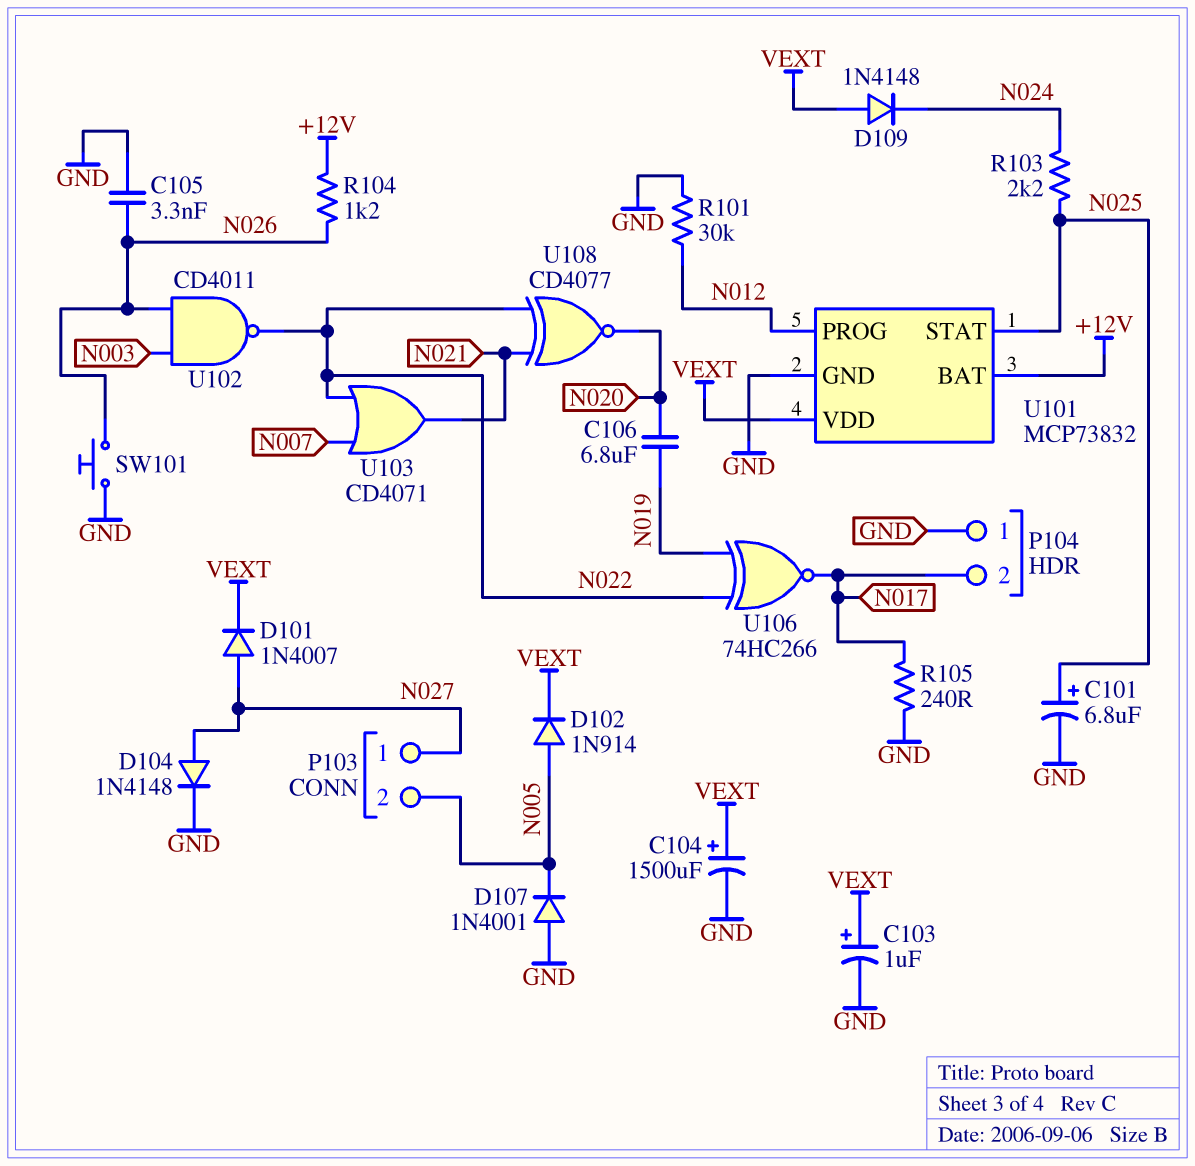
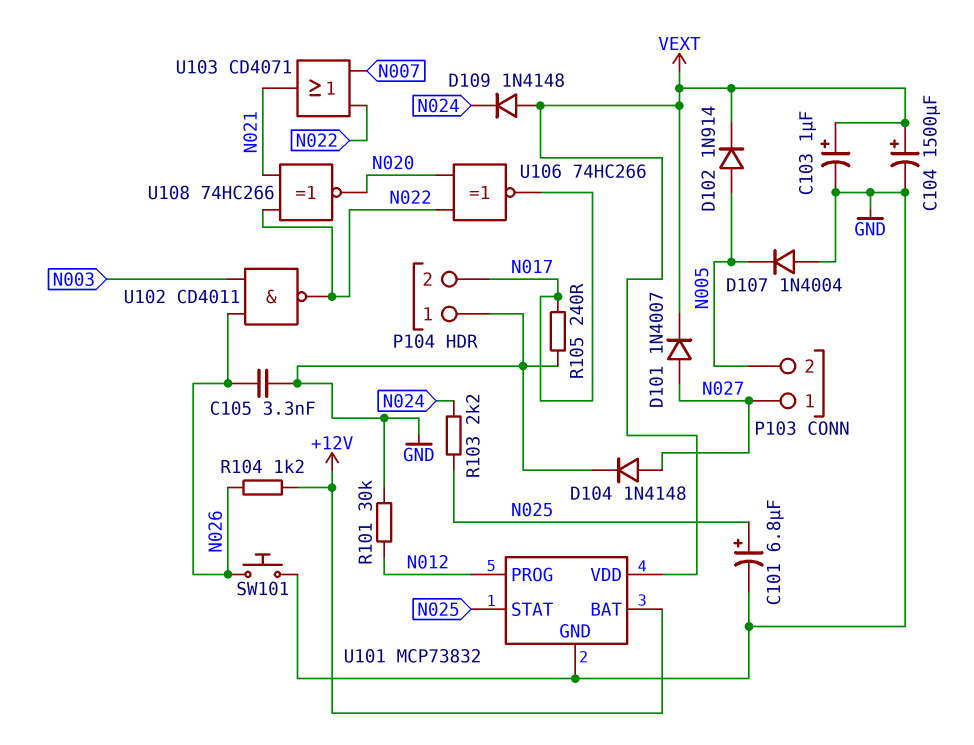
C106: 6.8uF (N019, N020) -> none
D107: diode 1N4001 (A GND, K N005) -> diode 1N4004 (A GND, K N005)
U106: XNOR 74HC266 (in N019, in N022, out N017) -> XNOR 74HC266 (in N020, in N022, out N017)
U108: XNOR CD4077 (in N021, in N022, out N020) -> XNOR 74HC266 (in N021, in N022, out N020)

